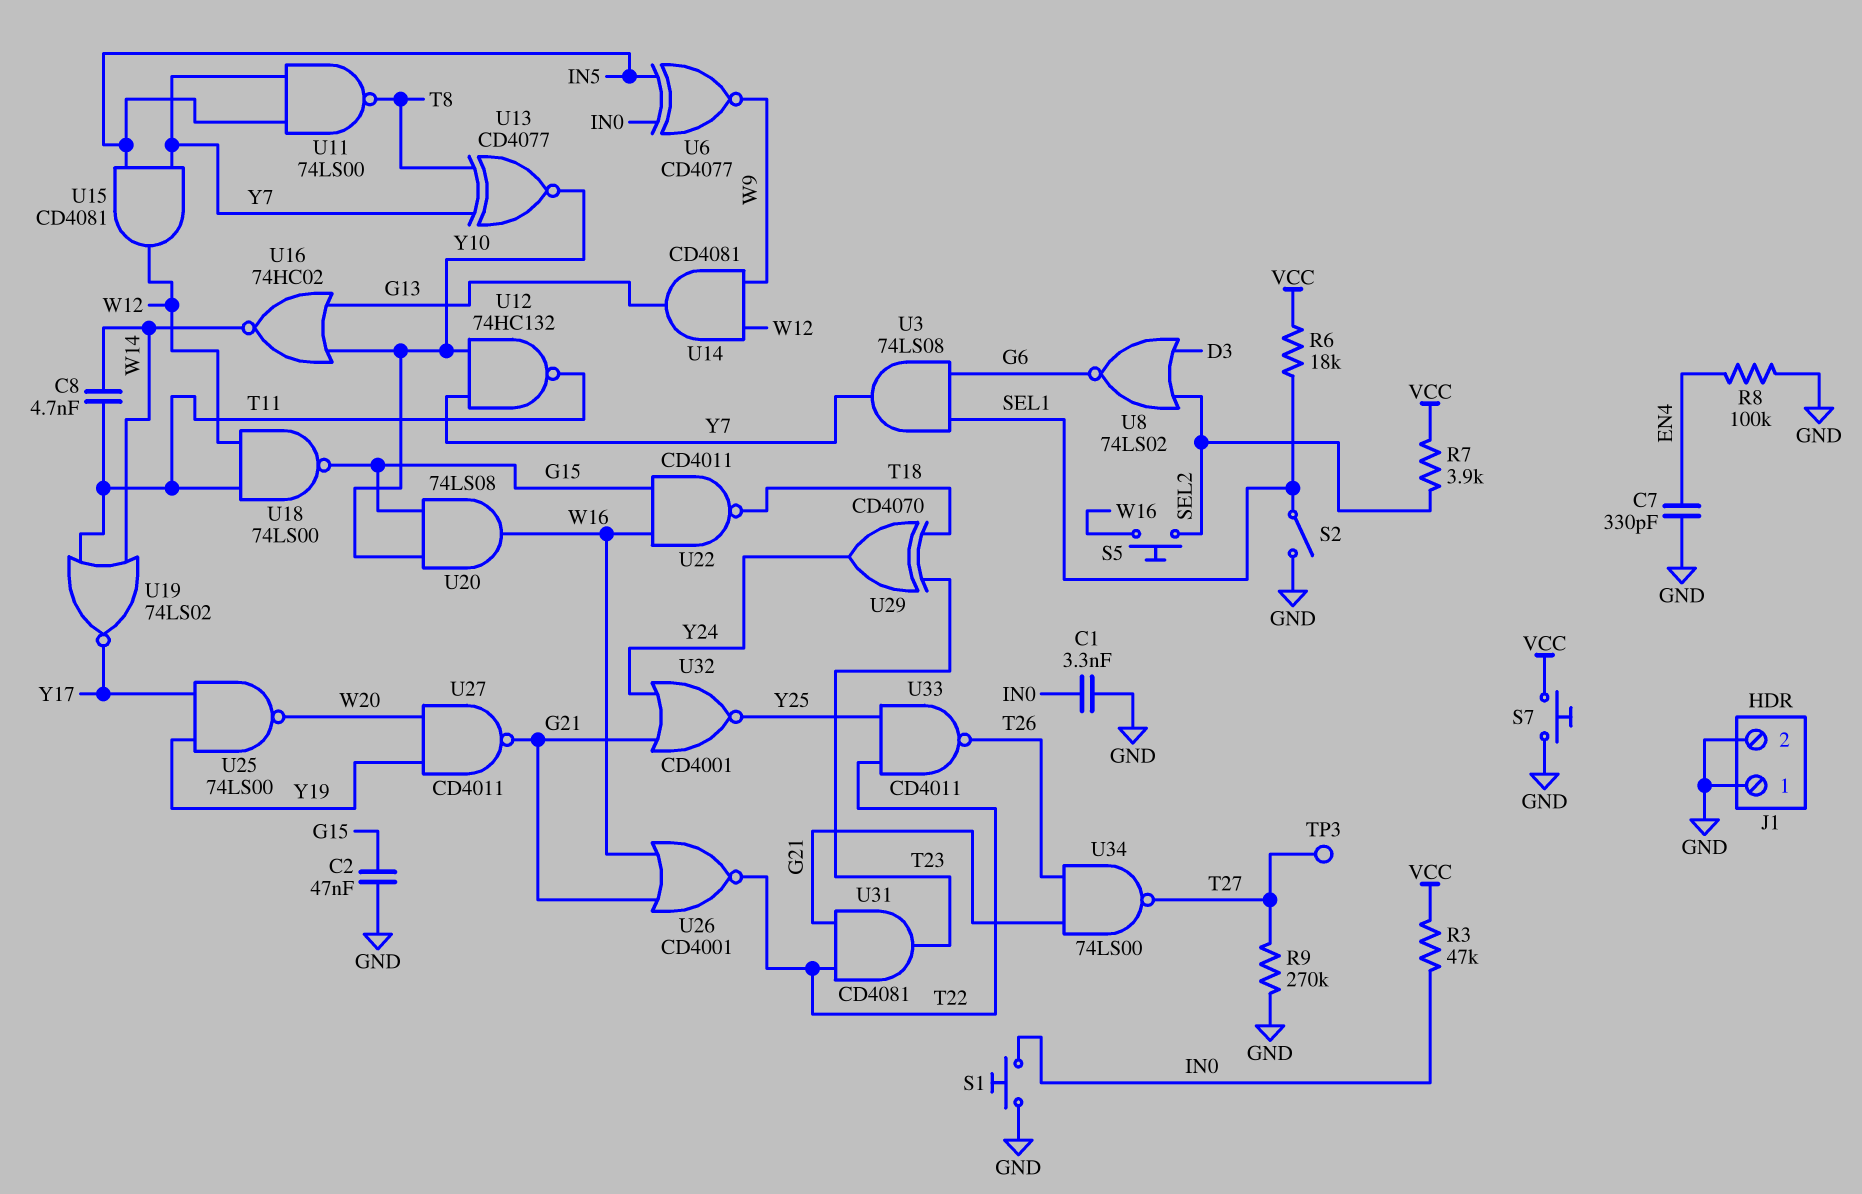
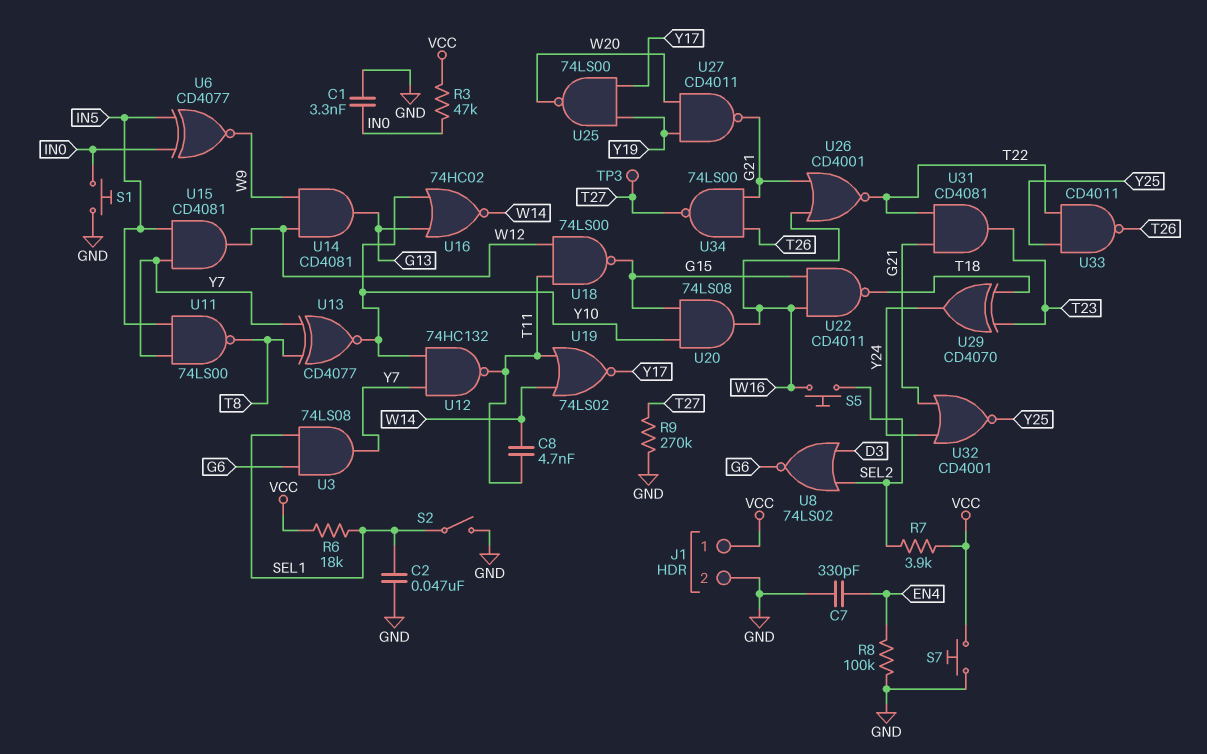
C2: 47nF (G15, GND) -> 47nF (GND, SEL1)
J1 pin 1: GND -> VCC

